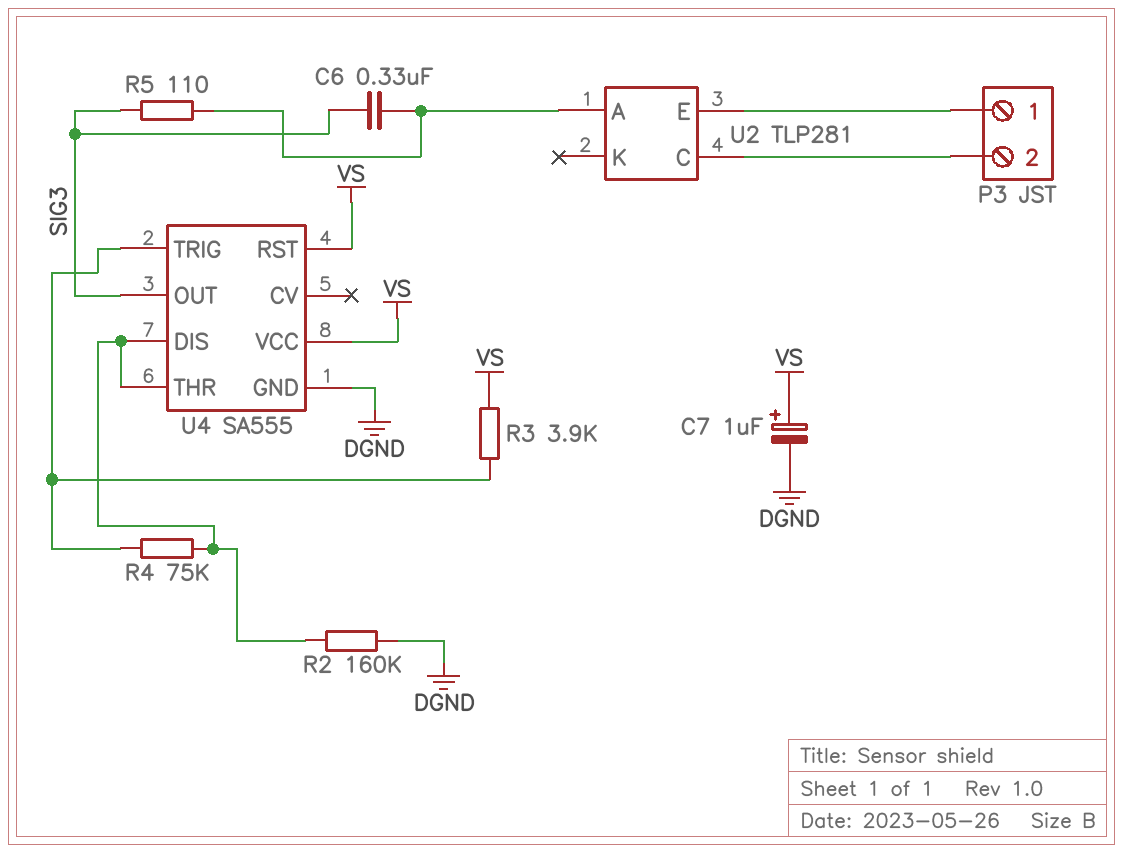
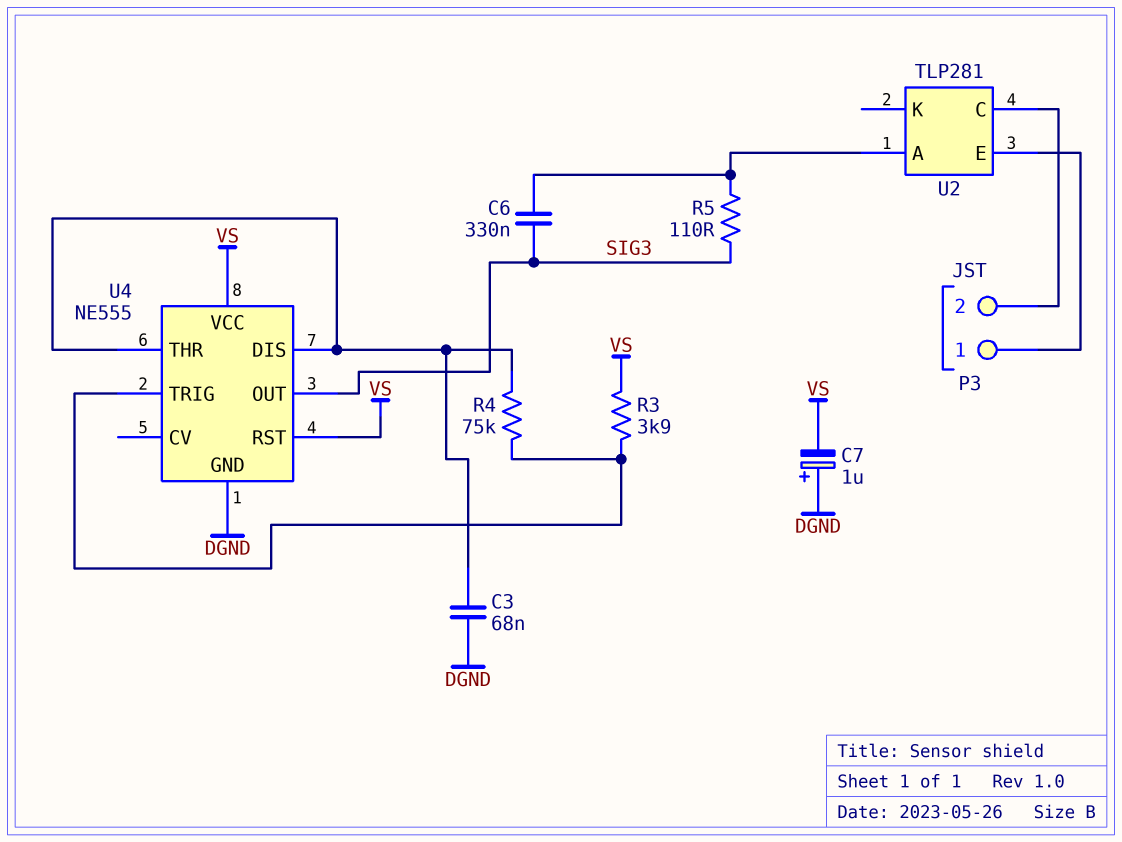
C3: none -> 68nF (DGND, U4/DIS)
C7: 1uF (plus VS, minus DGND) -> 1uF (plus DGND, minus VS)
R2: 160k (DGND, U4/DIS) -> none
U4: SA555 -> NE555

